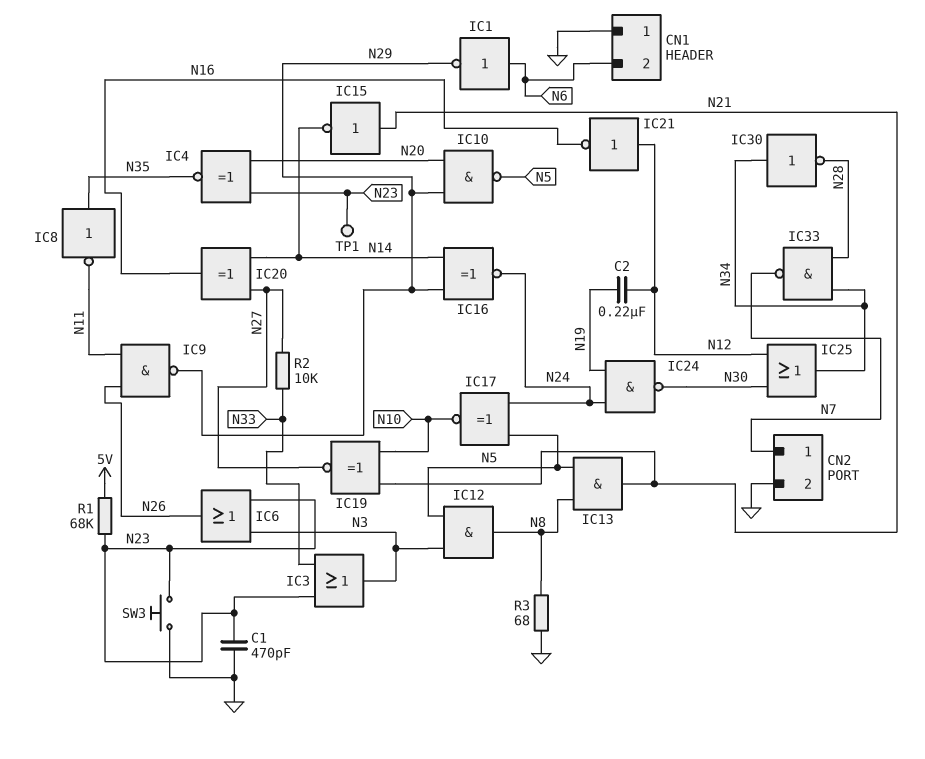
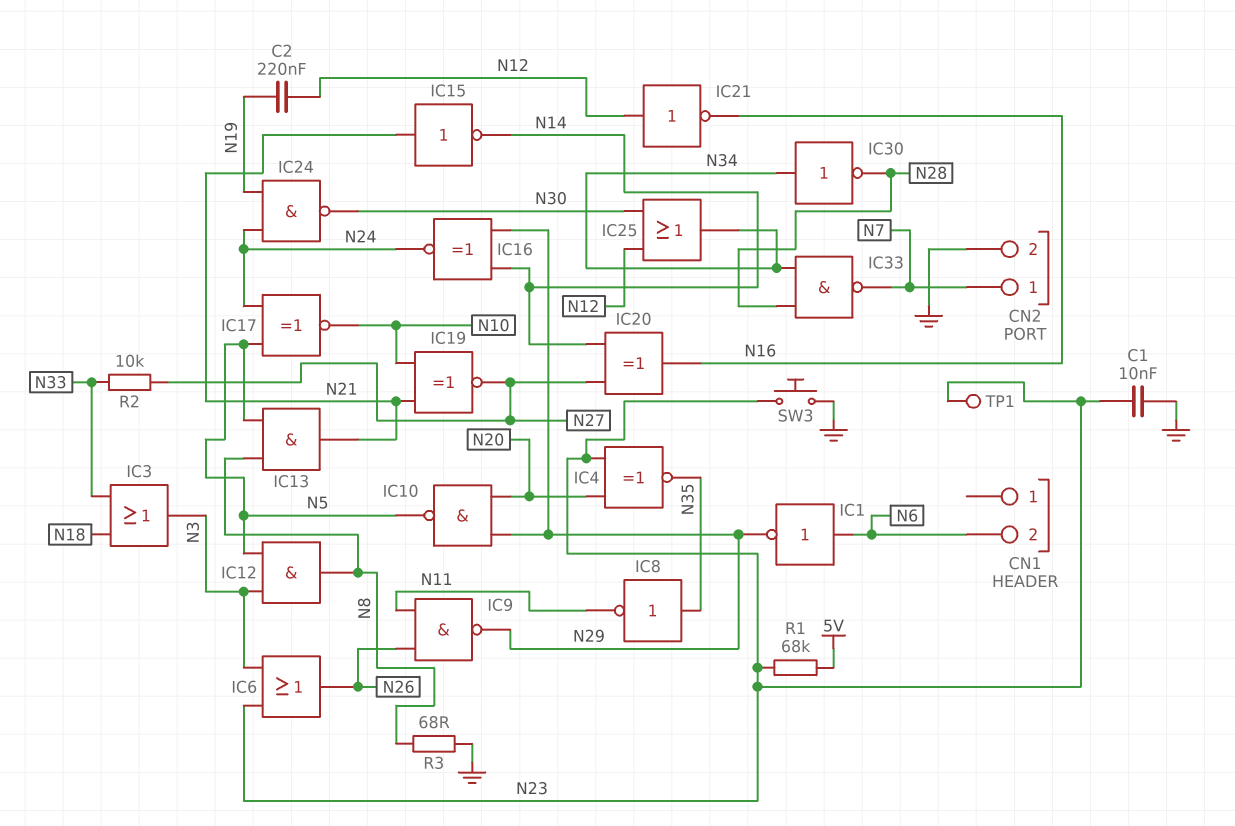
C1: 470pF (GND, N23) -> 10nF (GND, N23)
CN1 pin 1: GND -> none
IC3: OR (in N23, in N33, out N3) -> OR (in N18, in N33, out N3)

